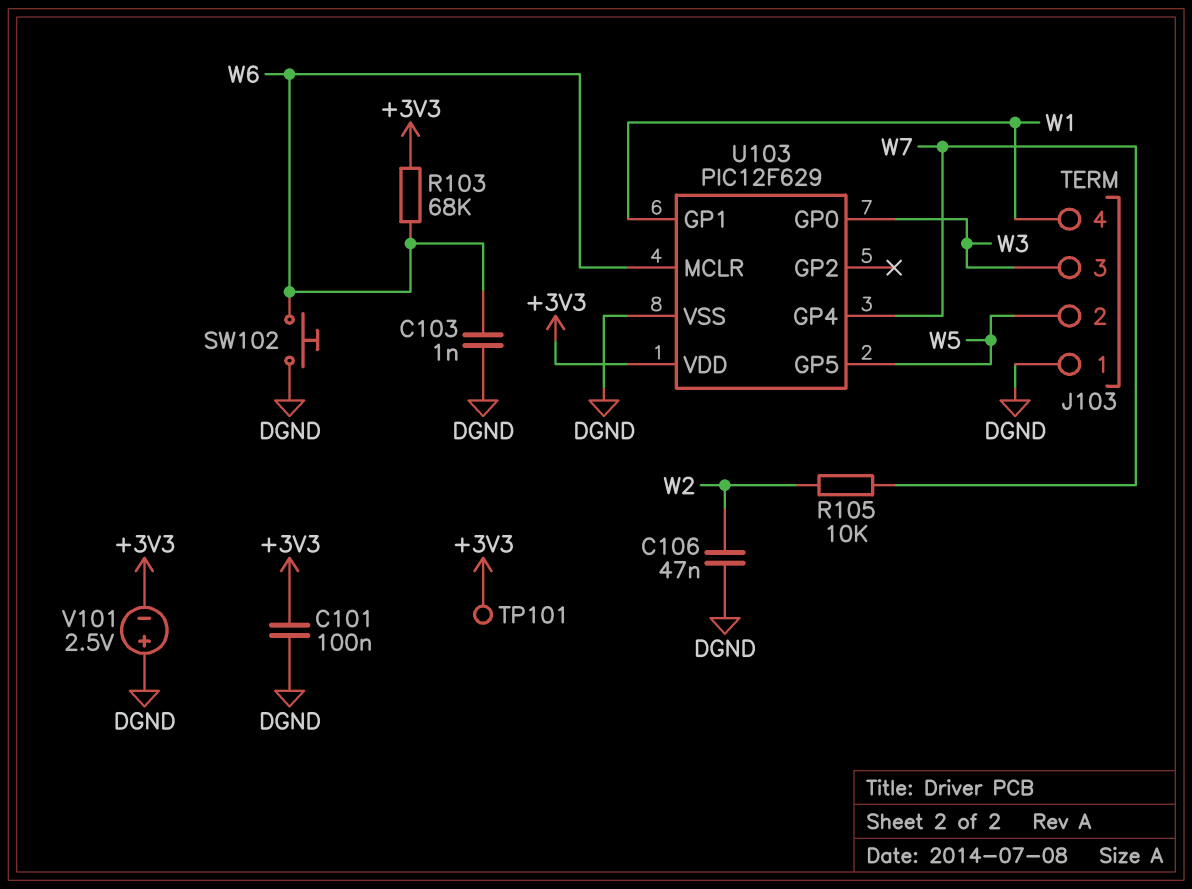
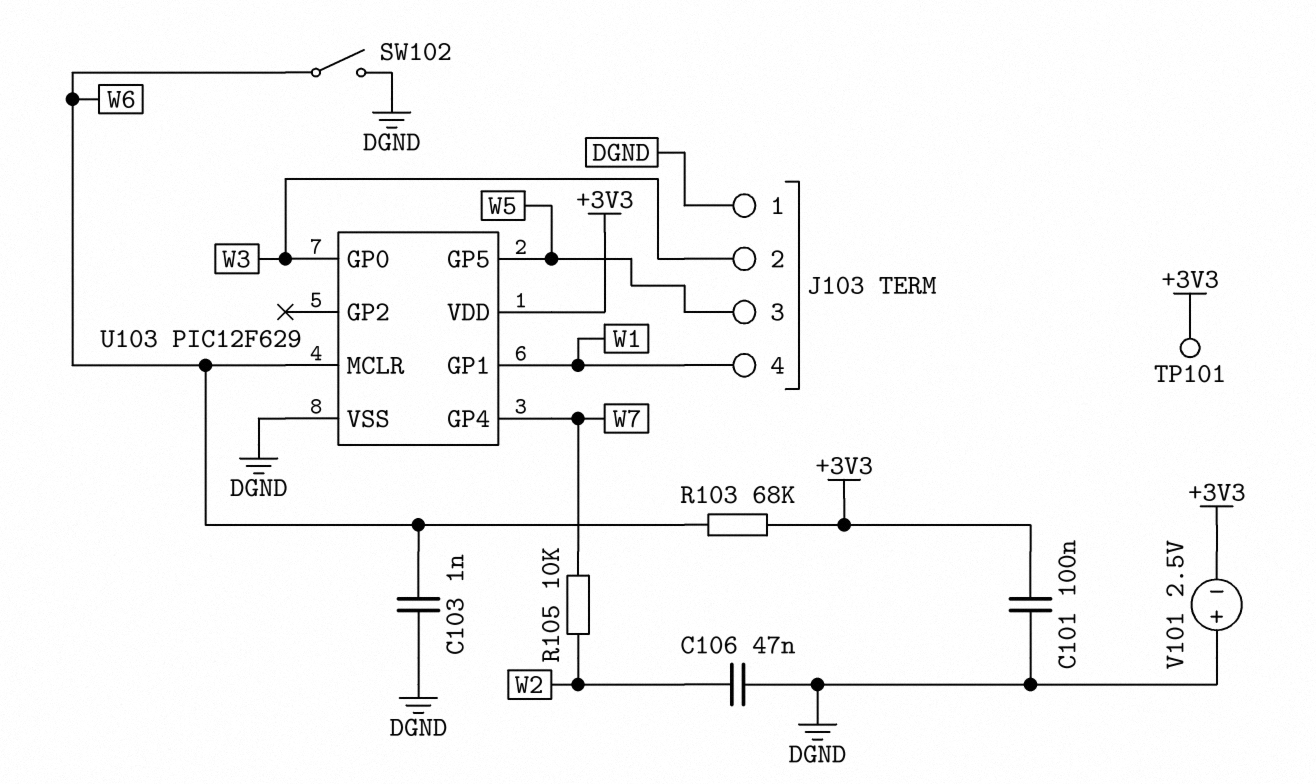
J103 pin 2: W5 -> W3
J103 pin 3: W3 -> W5
SW102: button (DGND, W6) -> switch (DGND, W6)

